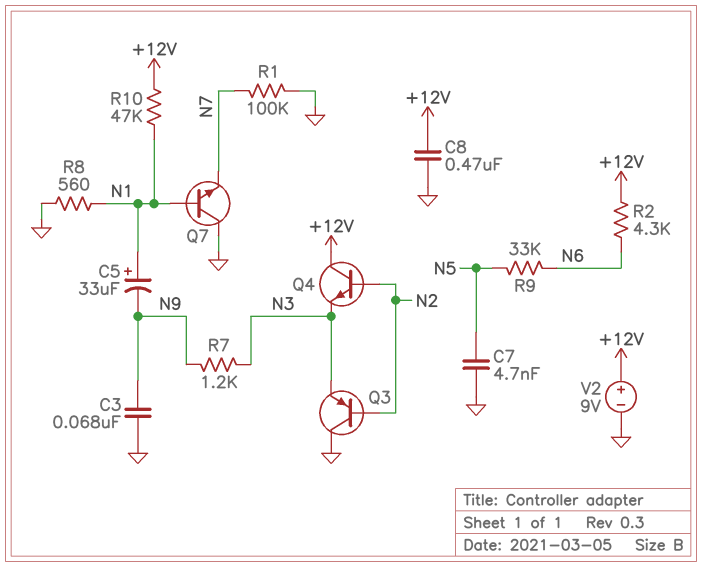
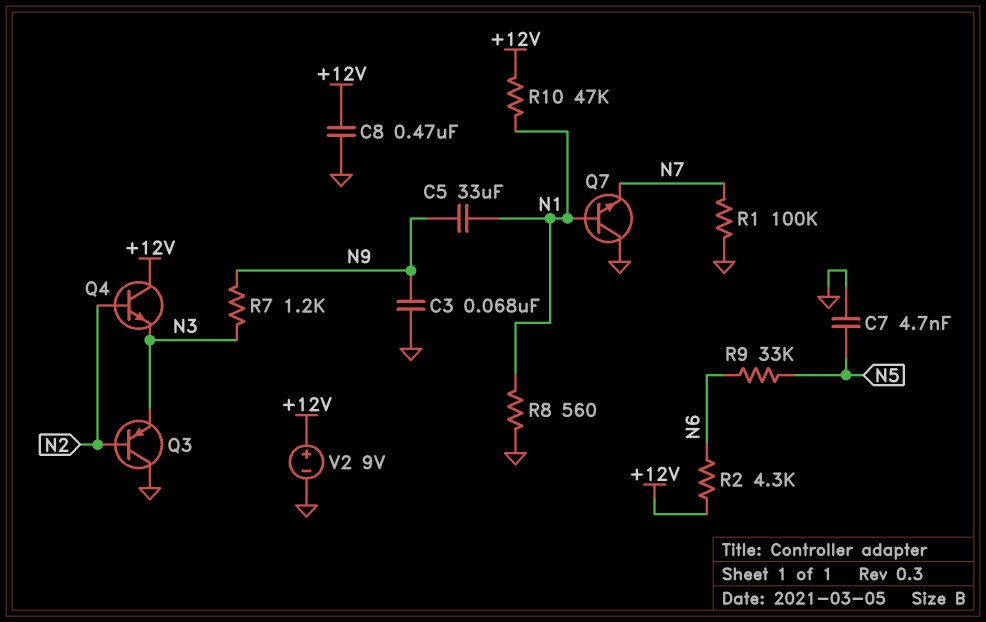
C5: 33uF (plus N1, minus N9) -> 33uF (N1, N9)

